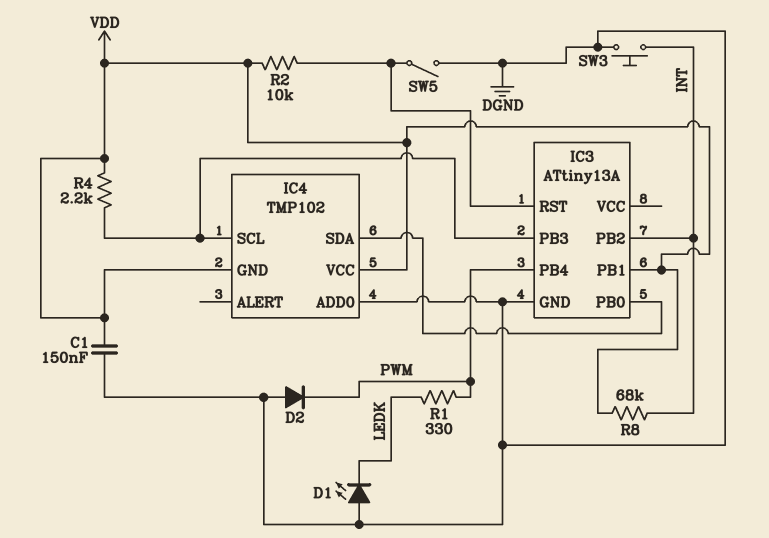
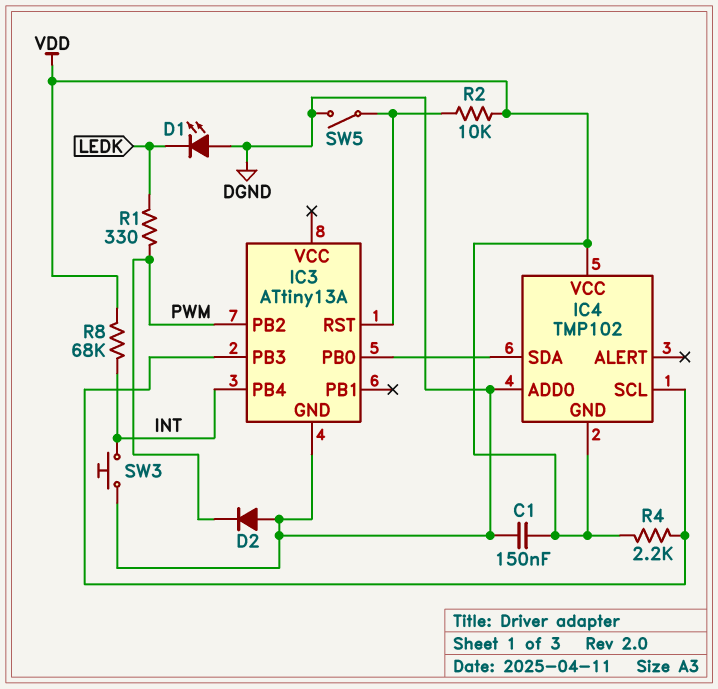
IC3 pin PB1: VDD -> none
IC3 pin PB2: INT -> PWM
IC3 pin PB4: PWM -> INT

